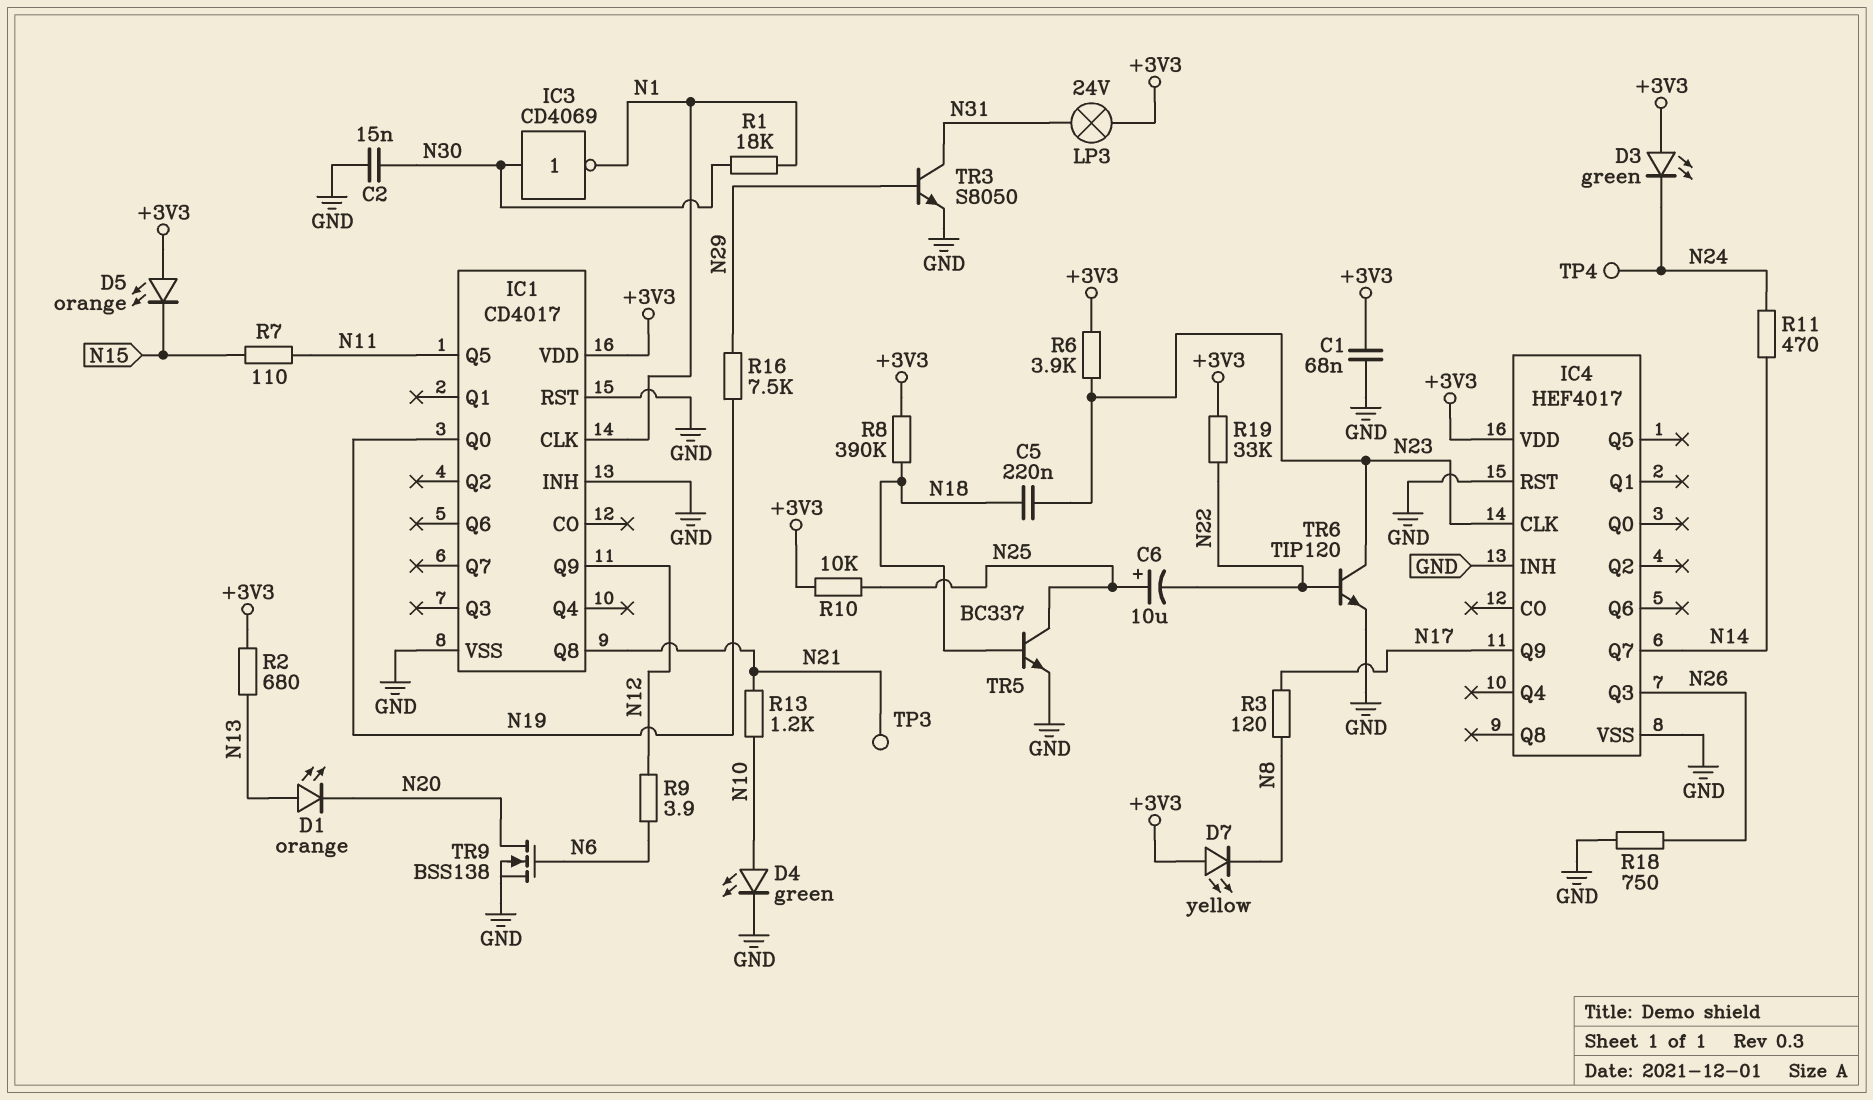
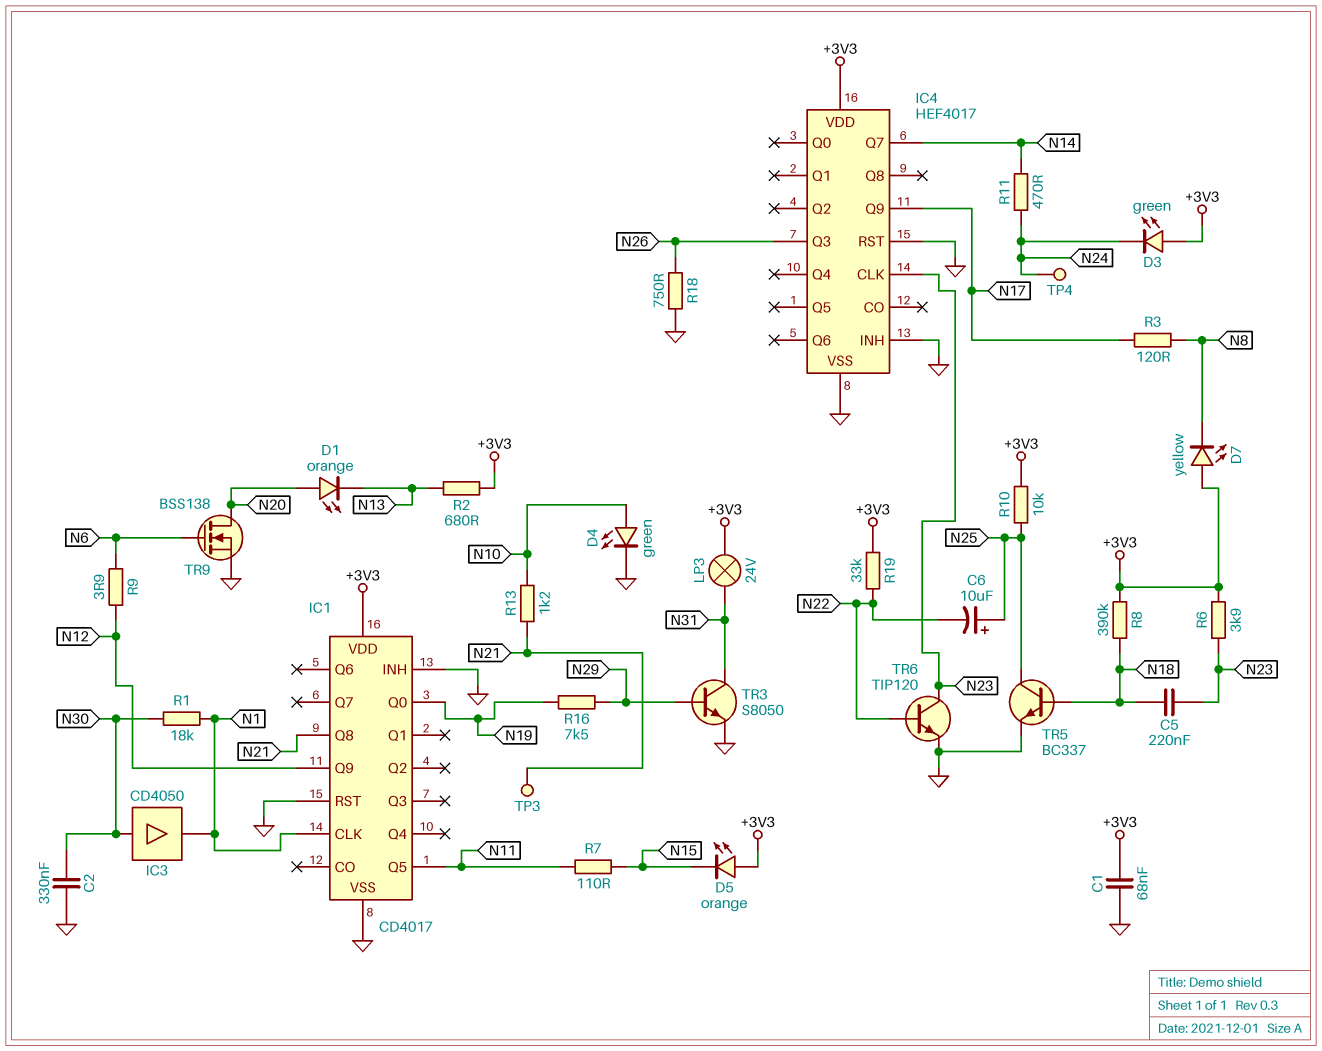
C2: 15nF (GND, N30) -> 330nF (GND, N30)
D1: LED orange (A N13, K N20) -> LED orange (A N20, K N13)
IC3: NOT CD4069 (in N30, out N1) -> buffer CD4050 (in N30, out N1)

